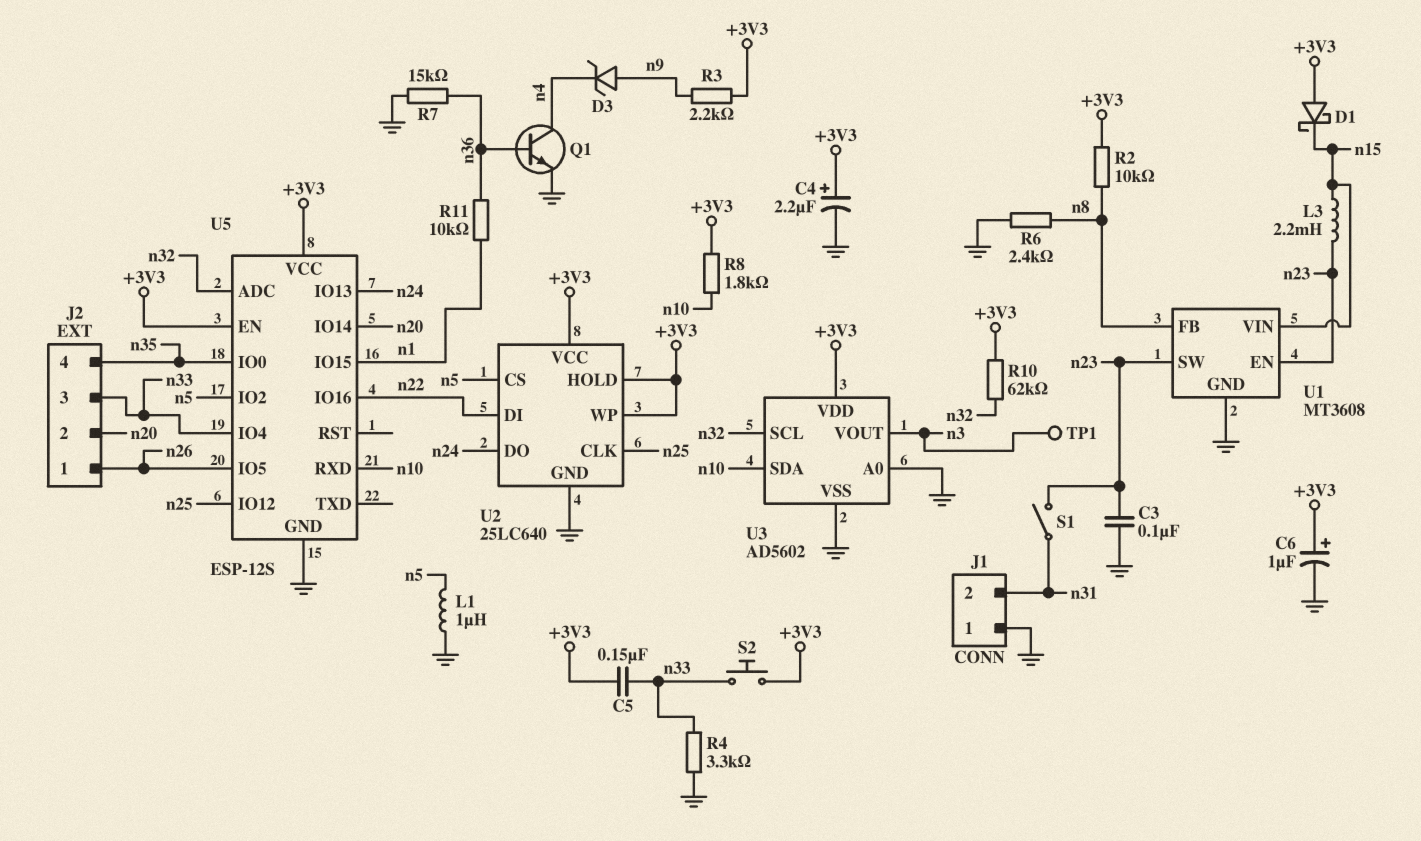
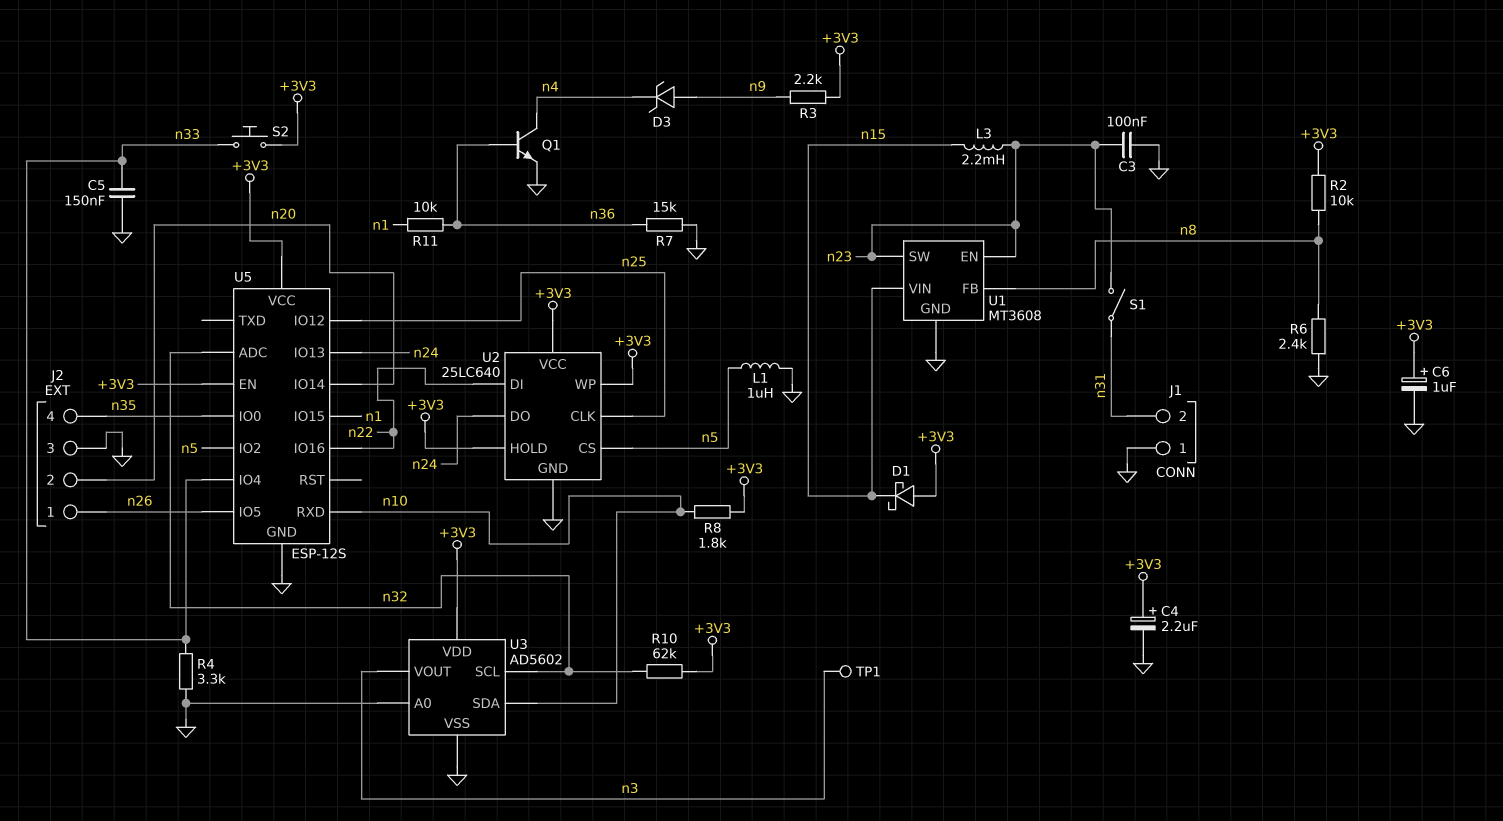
C5: 150nF (+3V3, n33) -> 150nF (GND, n33)
J2 pin 3: n33 -> GND

